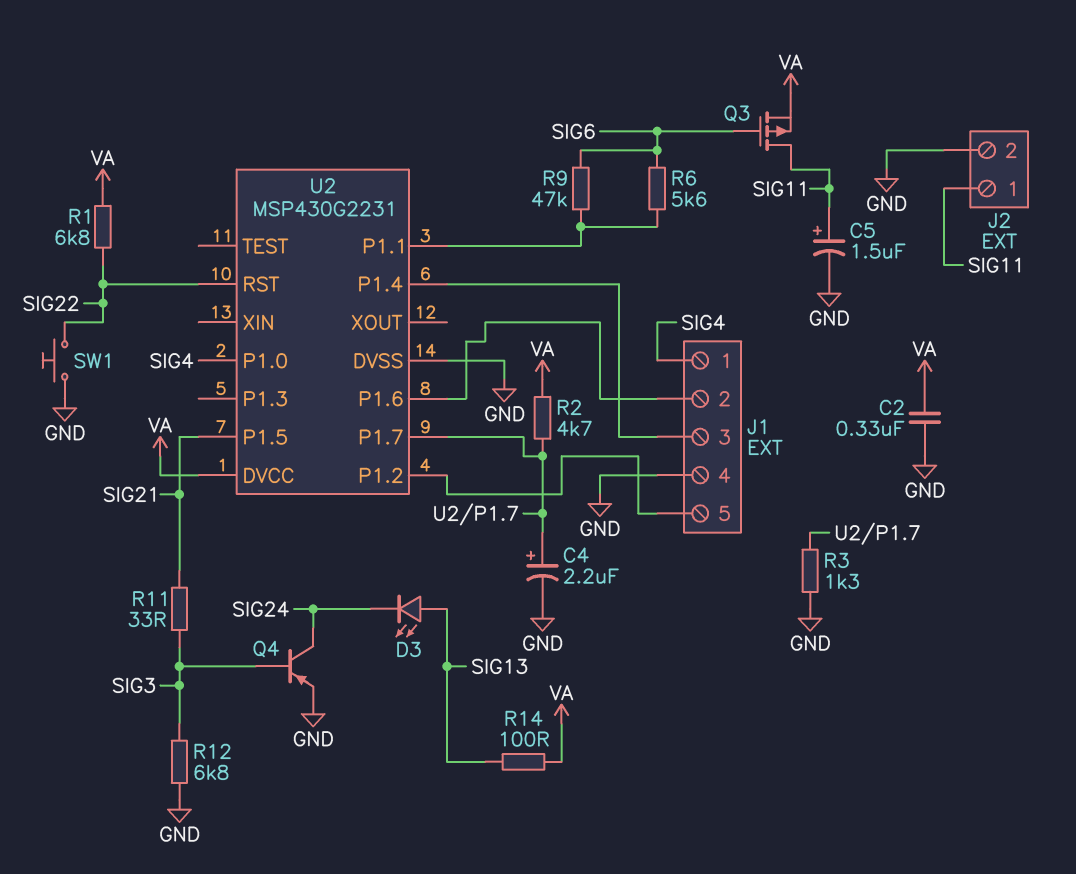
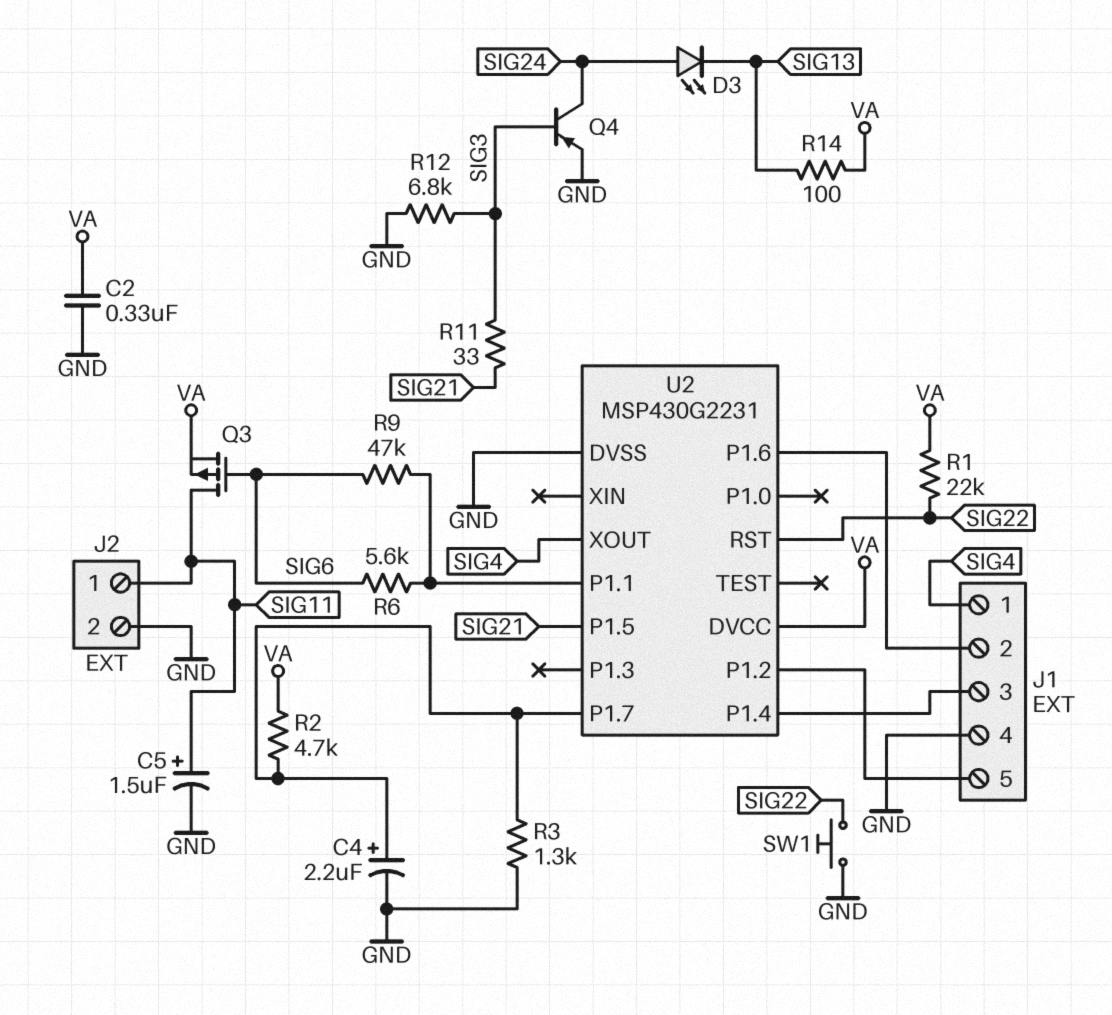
D3: LED (A SIG13, K SIG24) -> LED (A SIG24, K SIG13)
R1: 6.8k (SIG22, VA) -> 22k (SIG22, VA)
U2 pin P1.0: SIG4 -> none
U2 pin XOUT: none -> SIG4

